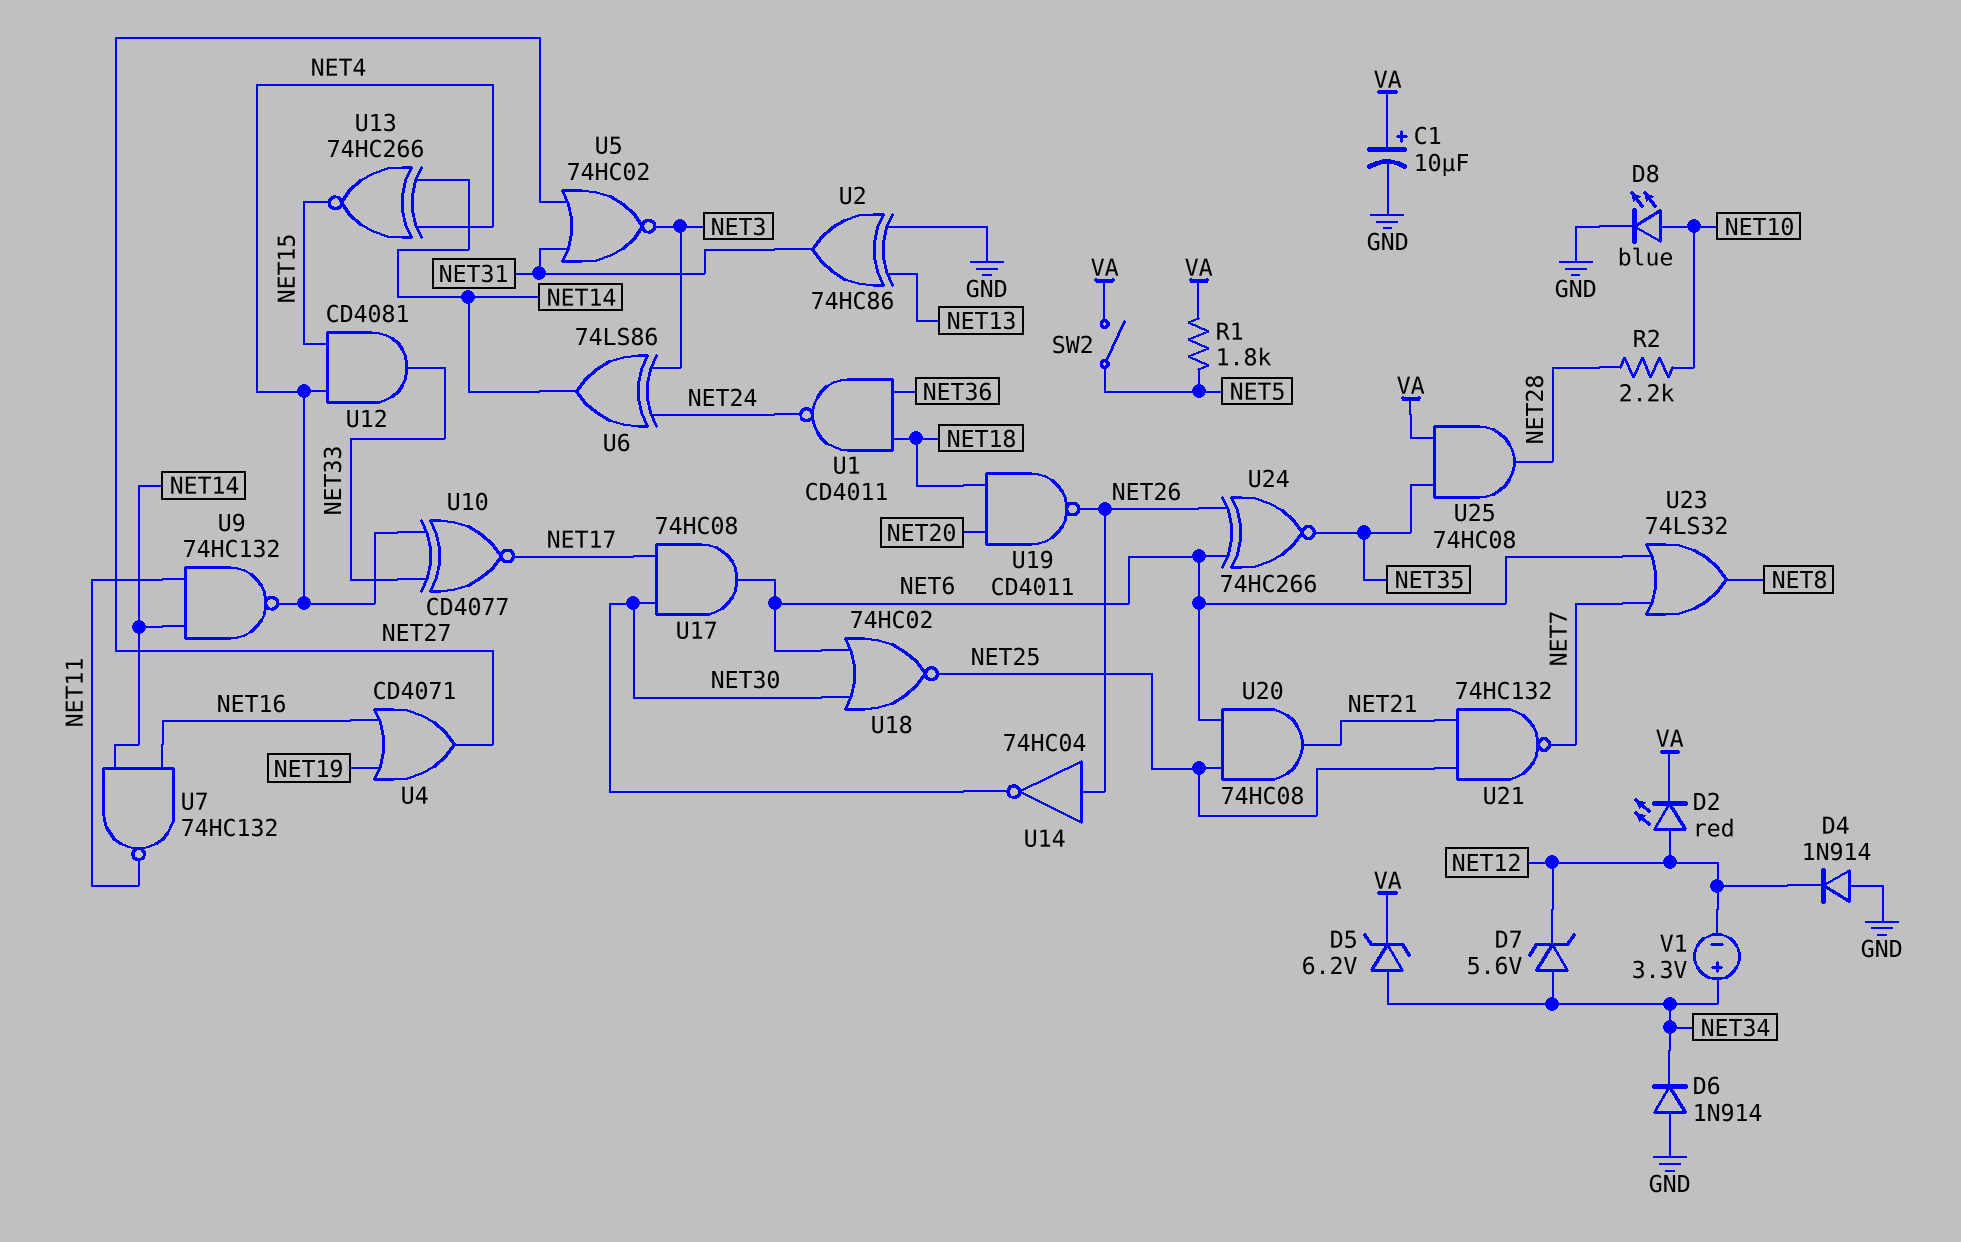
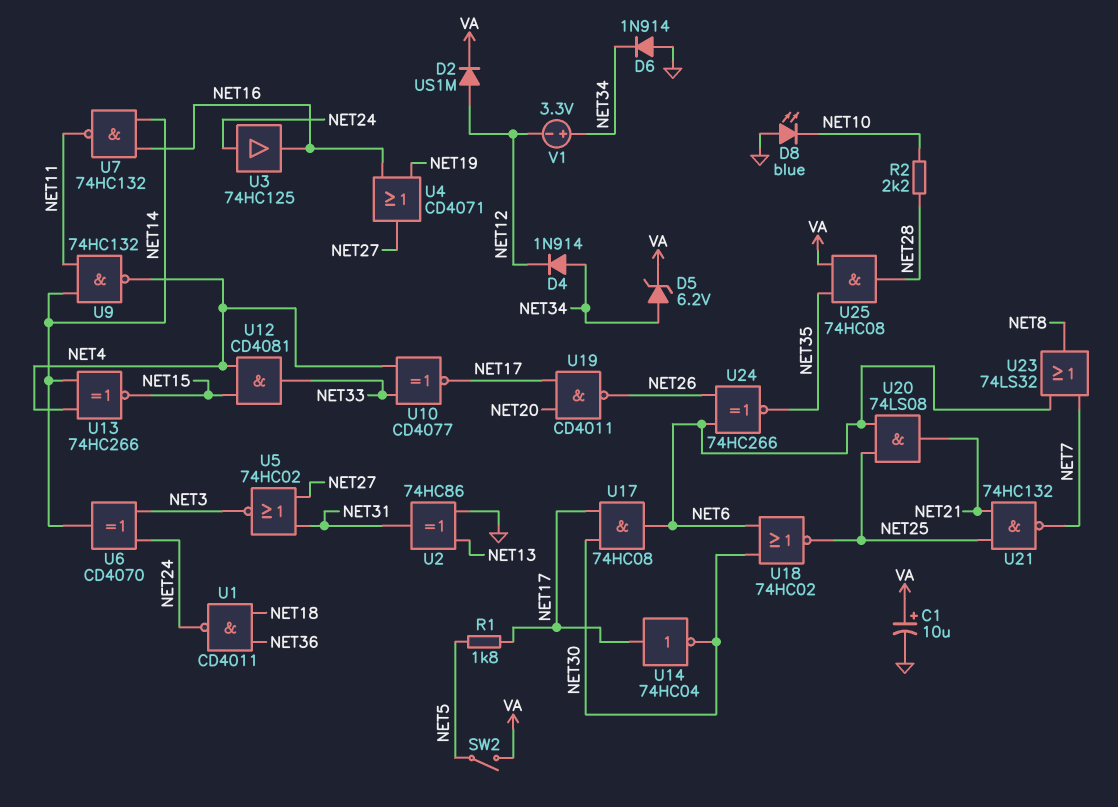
D2: LED red (A NET12, K VA) -> diode US1M (A NET12, K VA)
D4: diode 1N914 (A GND, K NET12) -> diode 1N914 (A NET34, K NET12)
D7: zener 5.6V (A NET34, K NET12) -> none
D8: LED blue (A NET10, K GND) -> LED blue (A GND, K NET10)
R1: 1.8k (NET5, VA) -> 1.8k (NET5, NET17)
U3: none -> buffer 74HC125 (in NET24, out NET16)
U6: XOR 74LS86 (in NET3, in NET24, out NET14) -> XOR CD4070 (in NET3, in NET24, out NET14)
U14: NOT 74HC04 (in NET26, out NET30) -> NOT 74HC04 (in NET17, out NET30)
U19: NAND CD4011 (in NET18, in NET20, out NET26) -> NAND CD4011 (in NET17, in NET20, out NET26)
U20: AND 74HC08 (in NET6, in NET25, out NET21) -> AND 74LS08 (in NET6, in NET25, out NET21)

